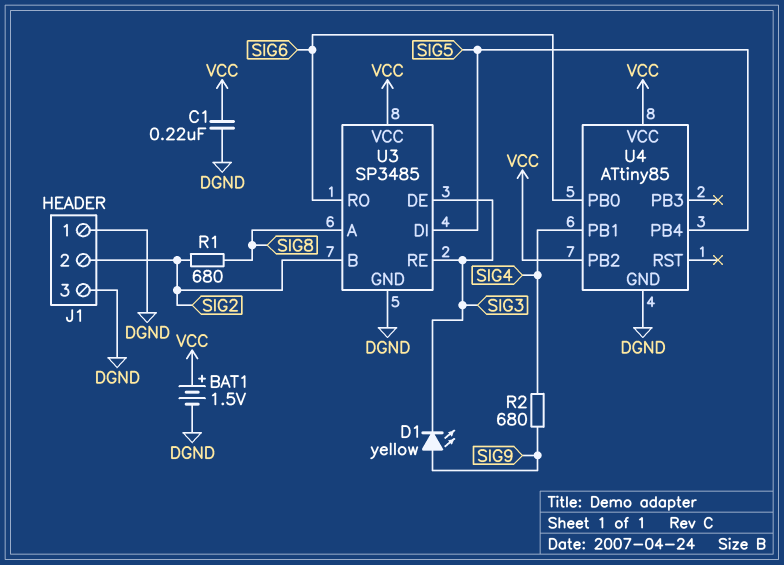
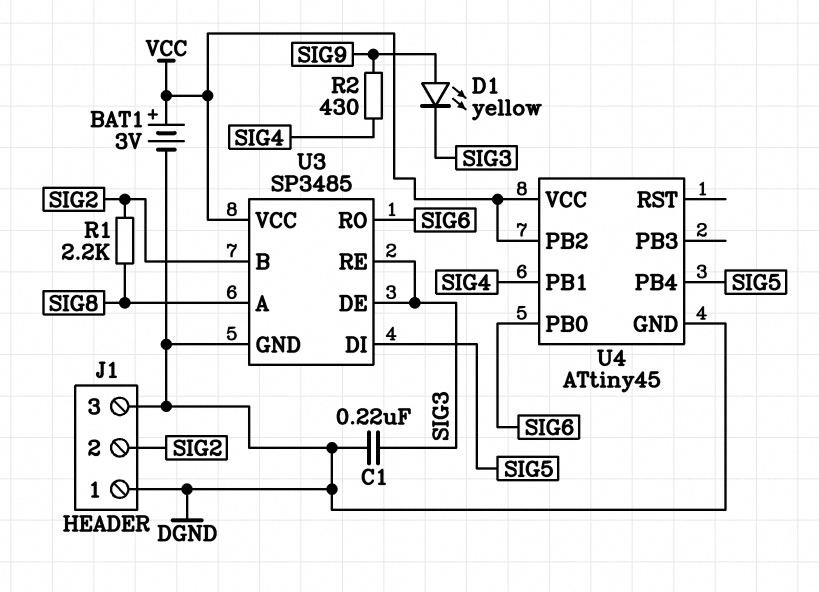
BAT1: 1.5V (plus VCC, minus DGND) -> 3V (plus VCC, minus DGND)
C1: 220nF (DGND, VCC) -> 220nF (DGND, SIG3)
R1: 680 (SIG2, SIG8) -> 2.2k (SIG2, SIG8)
R2: 680 (SIG4, SIG9) -> 430 (SIG4, SIG9)
U4: ATtiny85 -> ATtiny45

